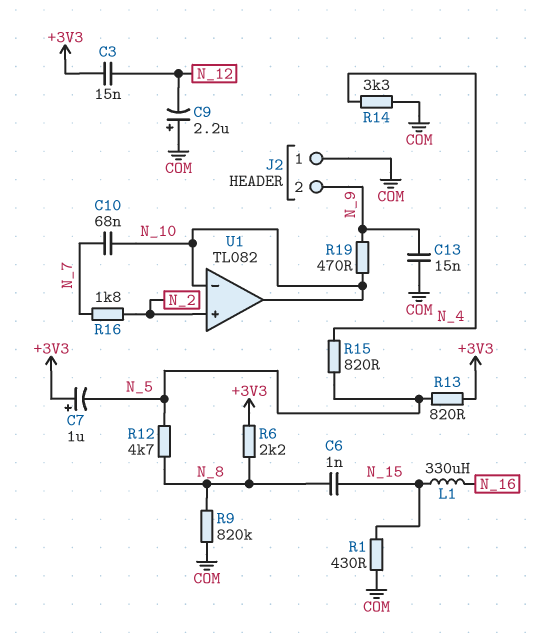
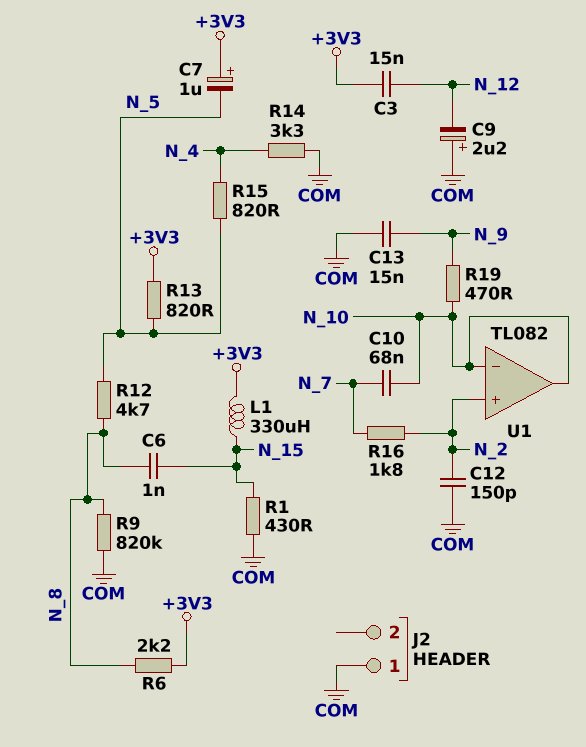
C12: none -> 150pF (COM, N_2)
J2 pin 2: N_9 -> none
L1: 330uH (N_15, N_16) -> 330uH (+3V3, N_15)

